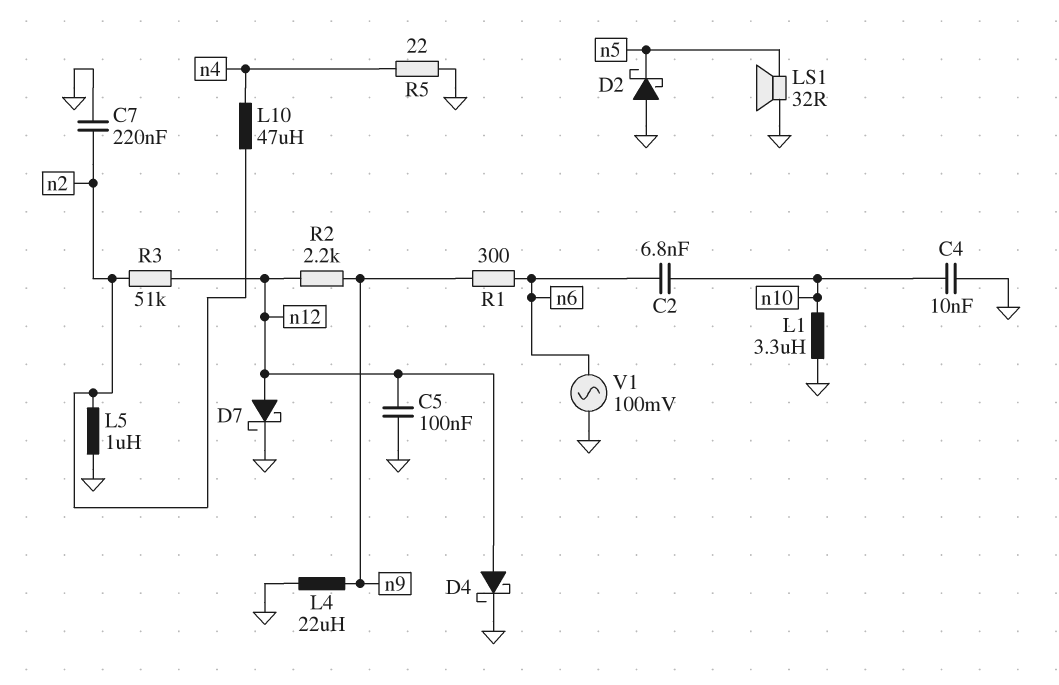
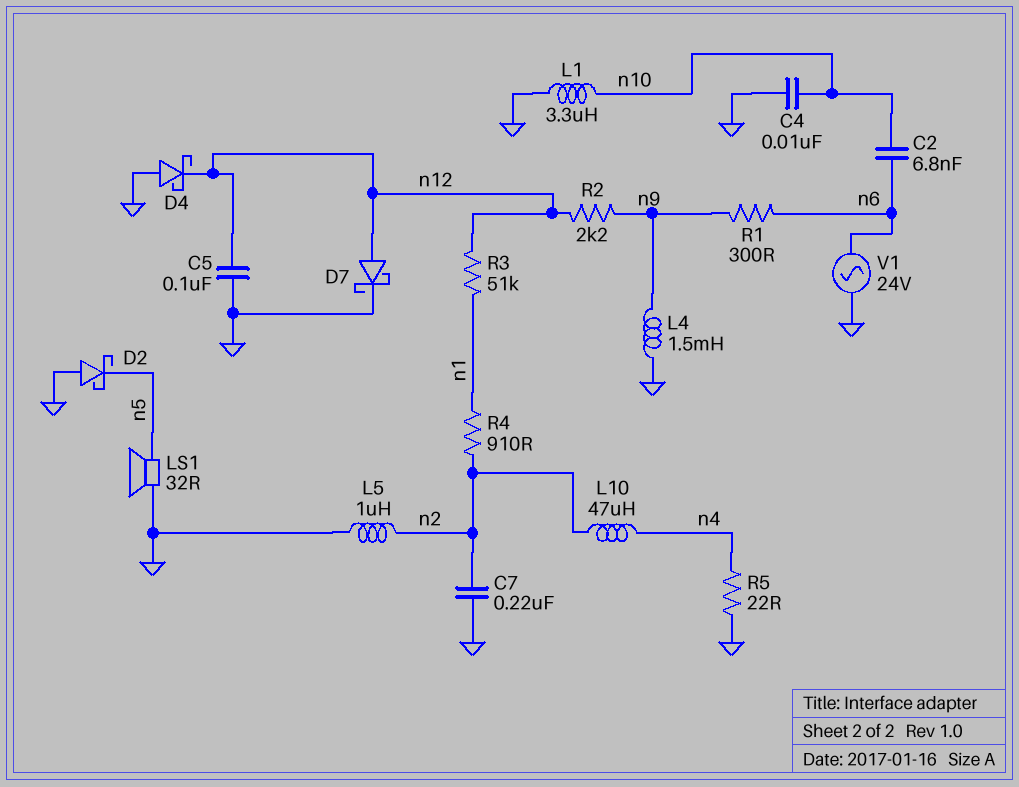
D4: schottky (A n12, K GND) -> schottky (A GND, K n12)
L4: 22uH (GND, n9) -> 1.5mH (GND, n9)
R3: 51k (n2, n12) -> 51k (n1, n12)
R4: none -> 910 (n1, n2)
V1: AC 100mV (GND, n6) -> AC 24V (GND, n6)

